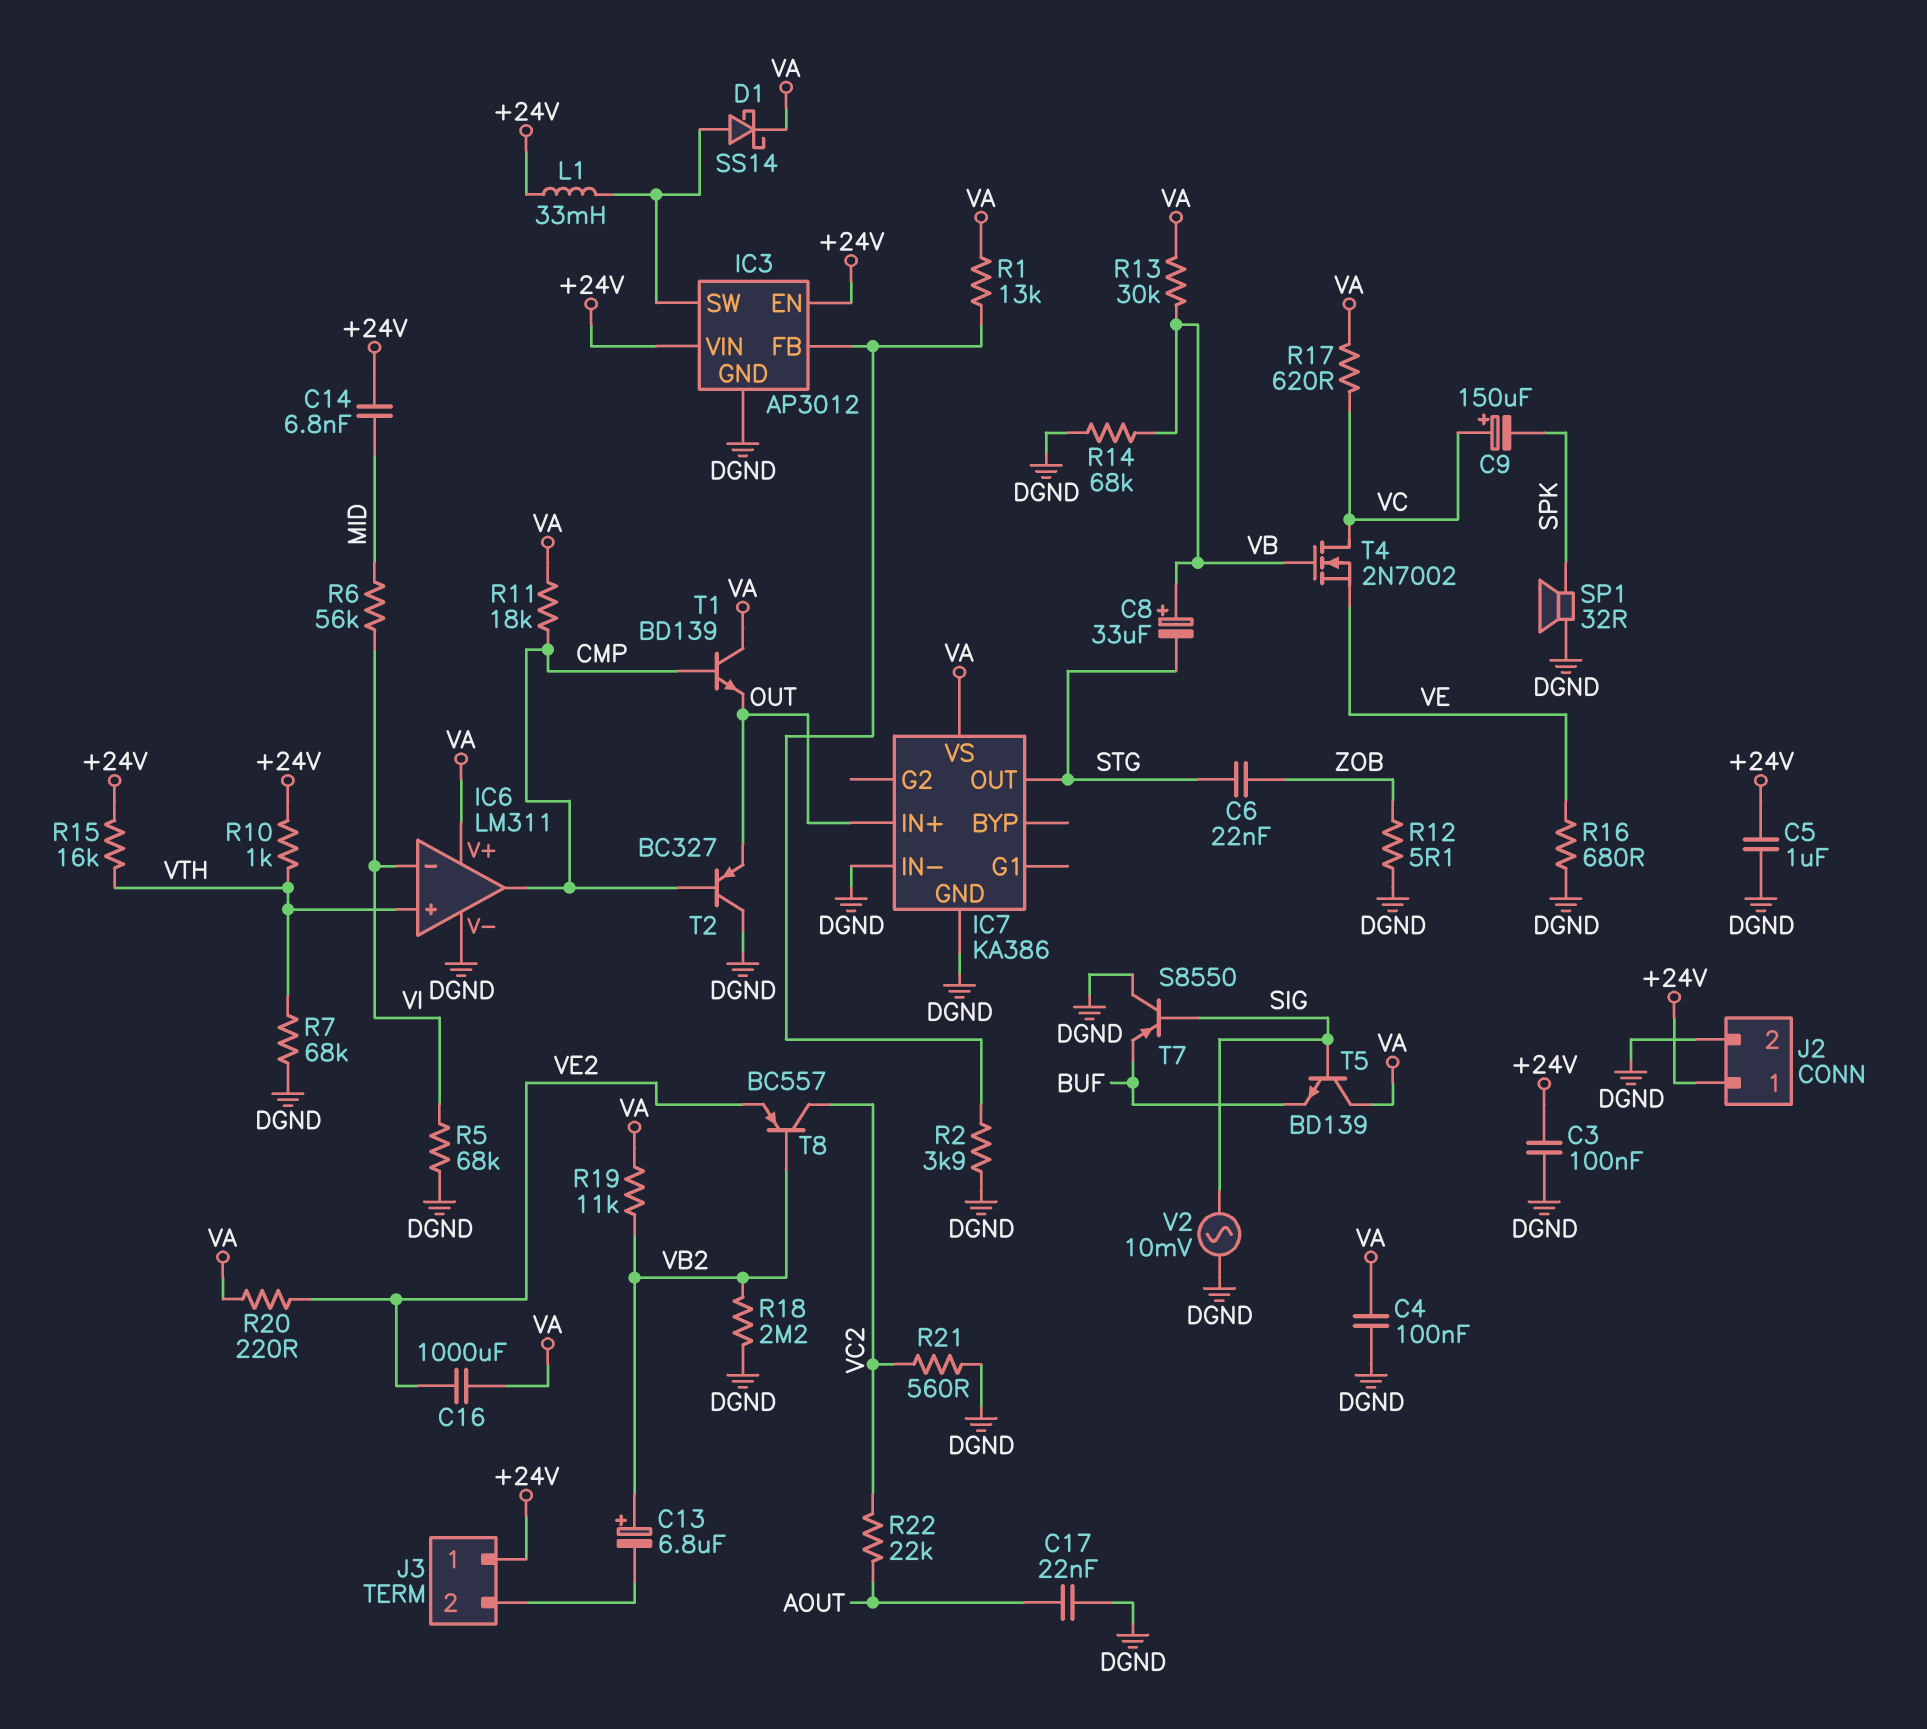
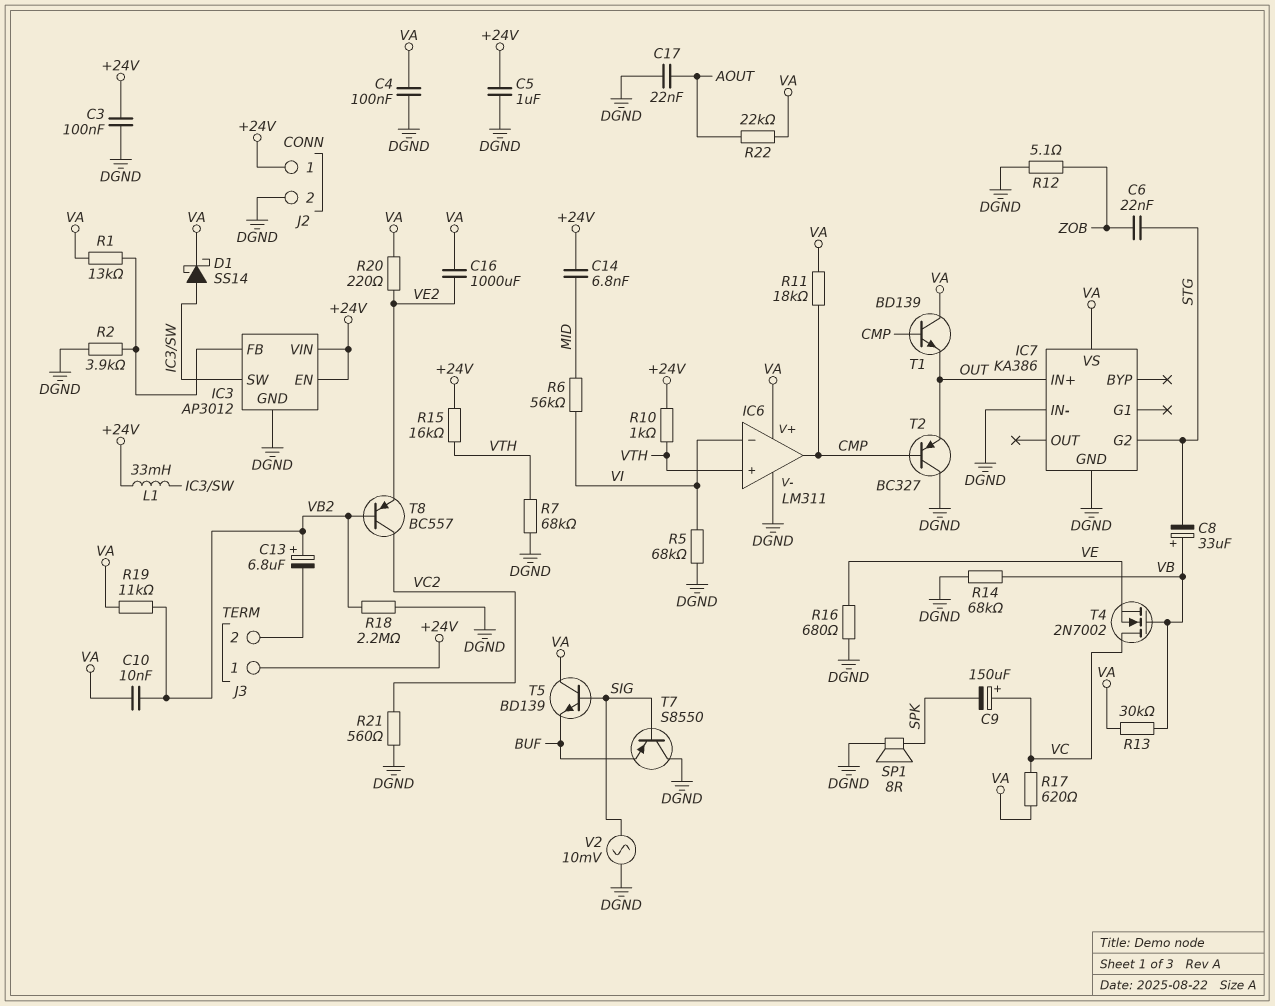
C10: none -> 10nF (VA, VB2)
IC7 pin G2: none -> STG
IC7 pin OUT: STG -> none
R22: 22k (AOUT, VC2) -> 22k (AOUT, VA)
SP1: speaker 32R (DGND, SPK) -> speaker 8R (DGND, SPK)

